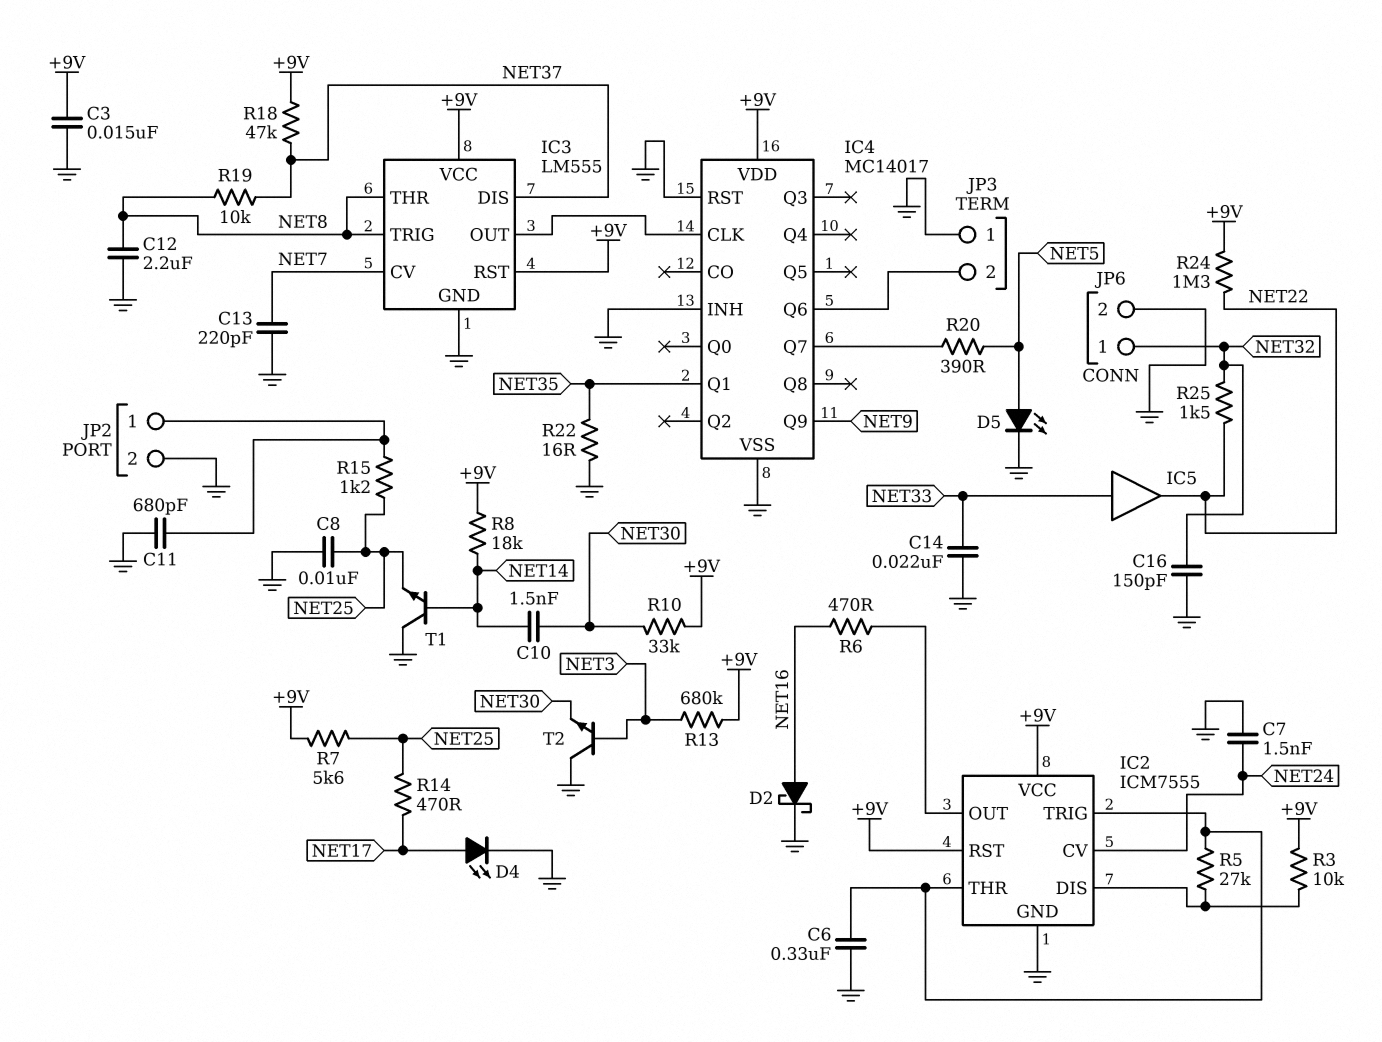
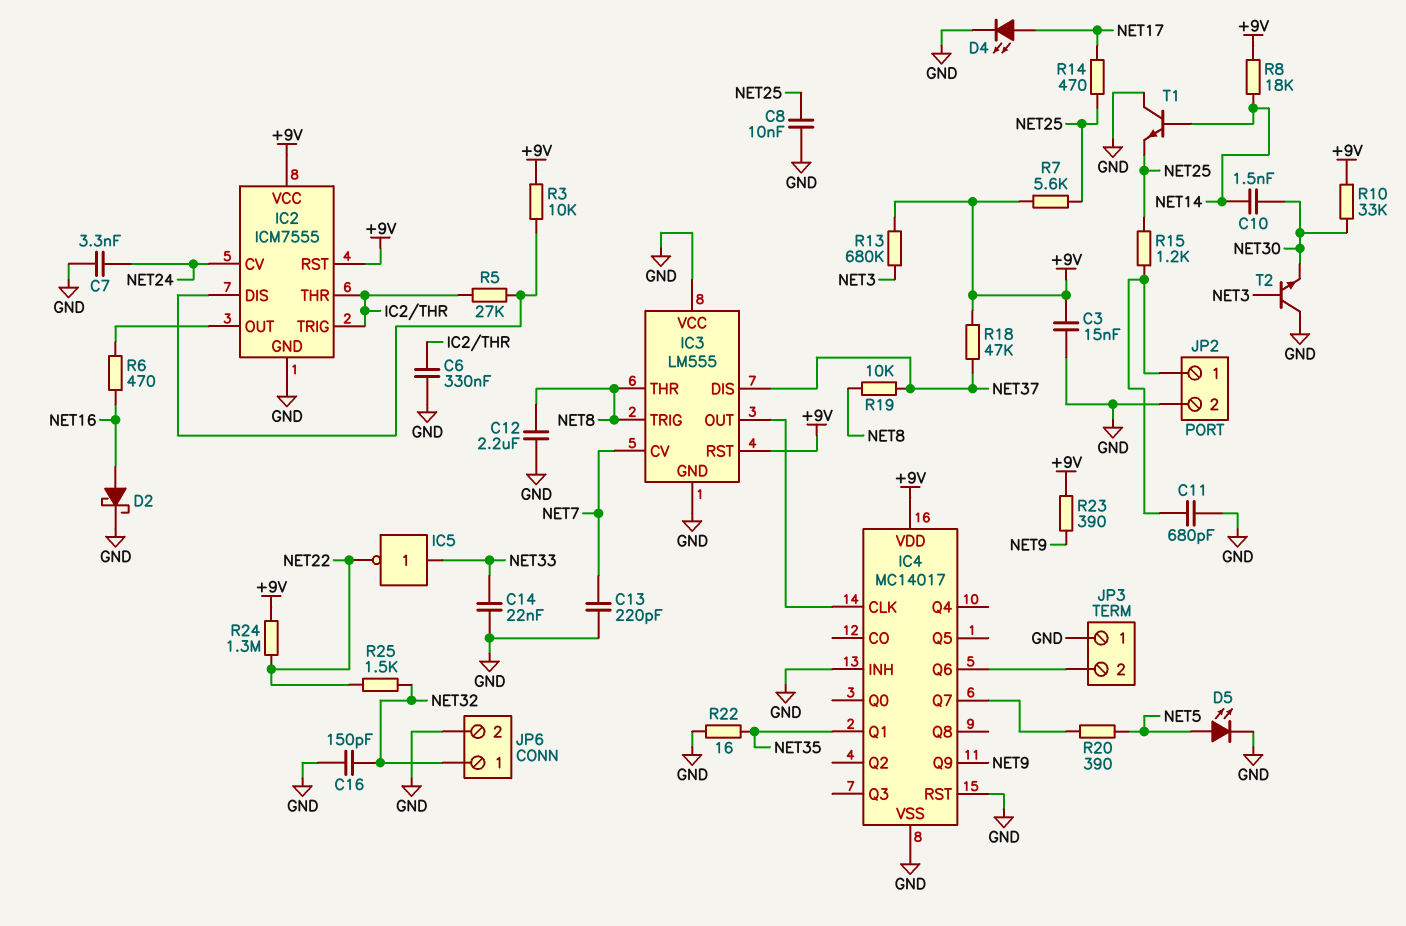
C7: 1.5nF (GND, NET24) -> 3.3nF (GND, NET24)
IC3 pin VCC: +9V -> GND
IC5: buffer (in NET33, out NET22) -> NOT (in NET33, out NET22)
R23: none -> 390 (+9V, NET9)

